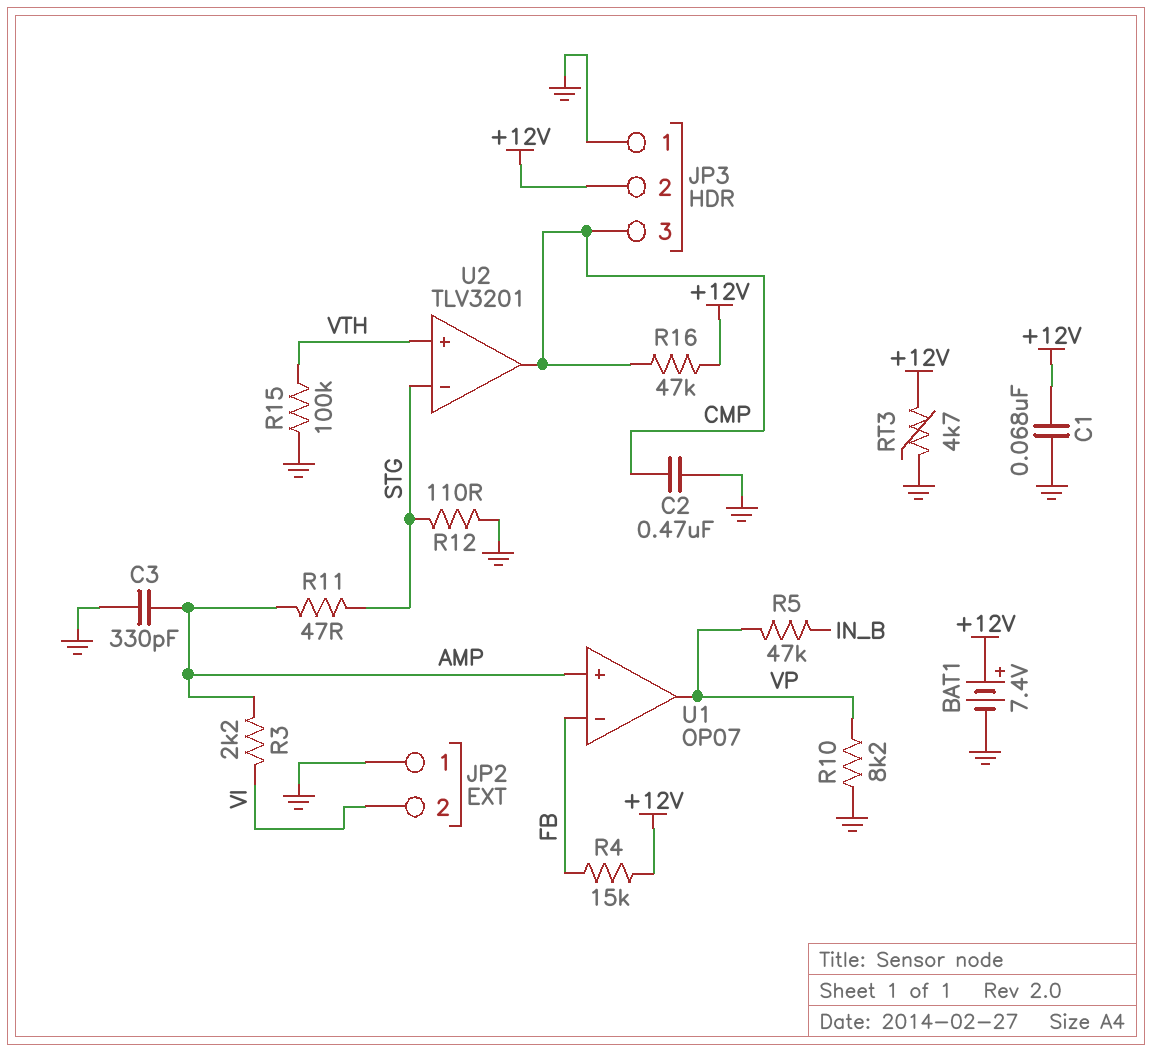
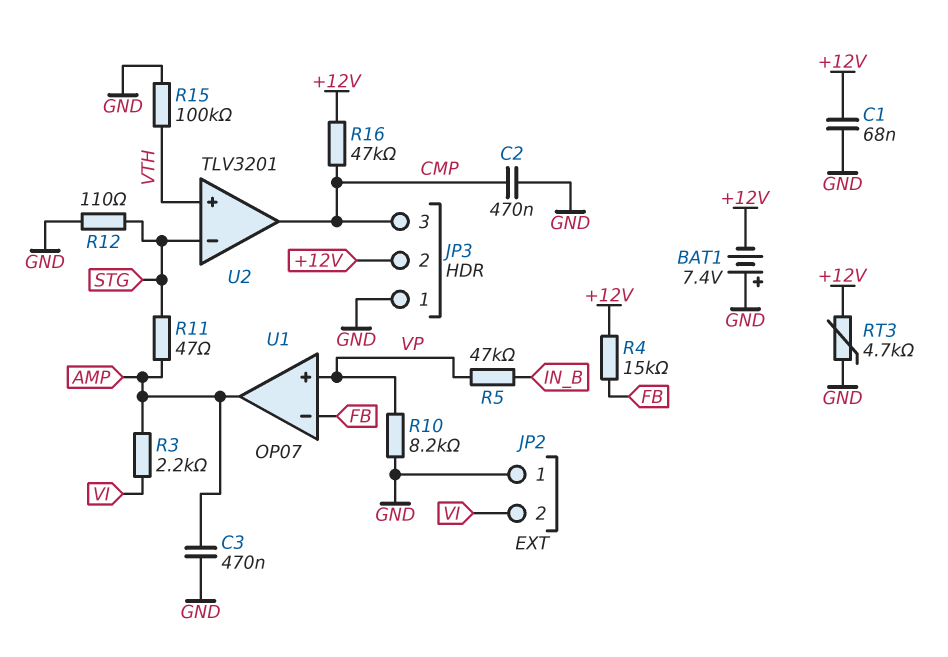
BAT1: 7.4V (plus +12V, minus GND) -> 7.4V (plus GND, minus +12V)
C3: 330pF (AMP, GND) -> 470nF (AMP, GND)
U1 pin in+: AMP -> VP
U1 pin out: VP -> AMP

